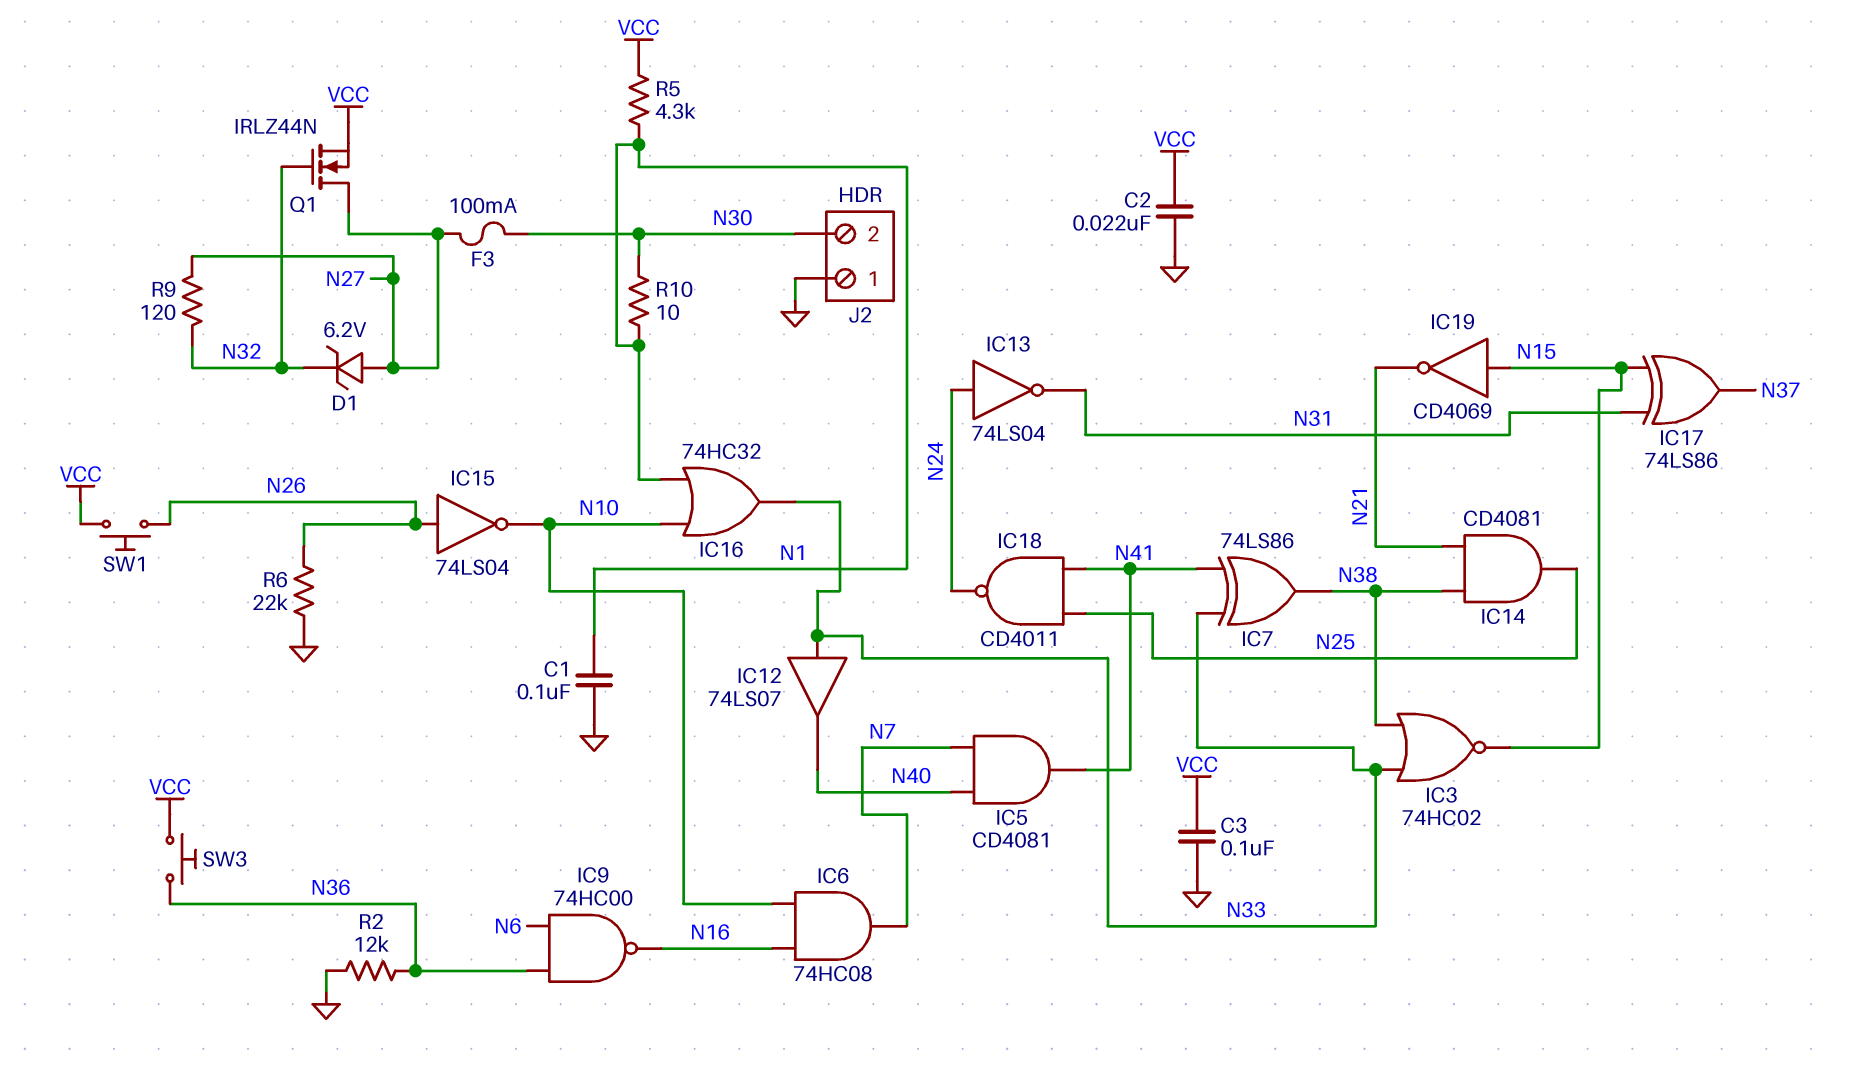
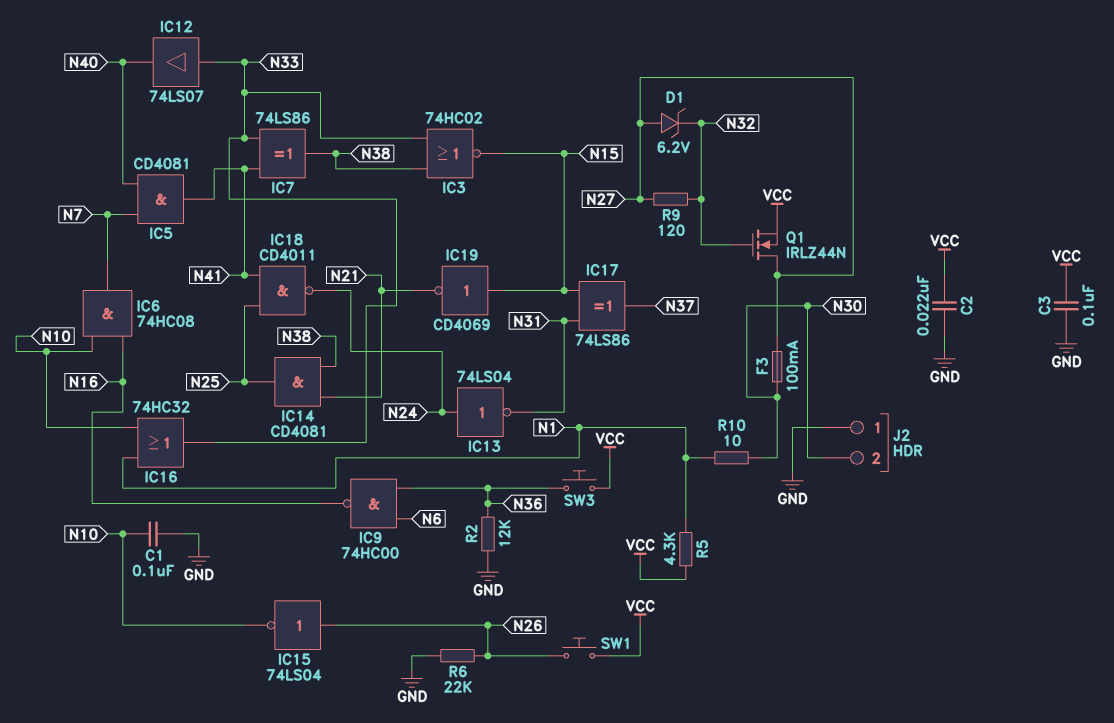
C1: 100nF (GND, N1) -> 100nF (GND, N10)

